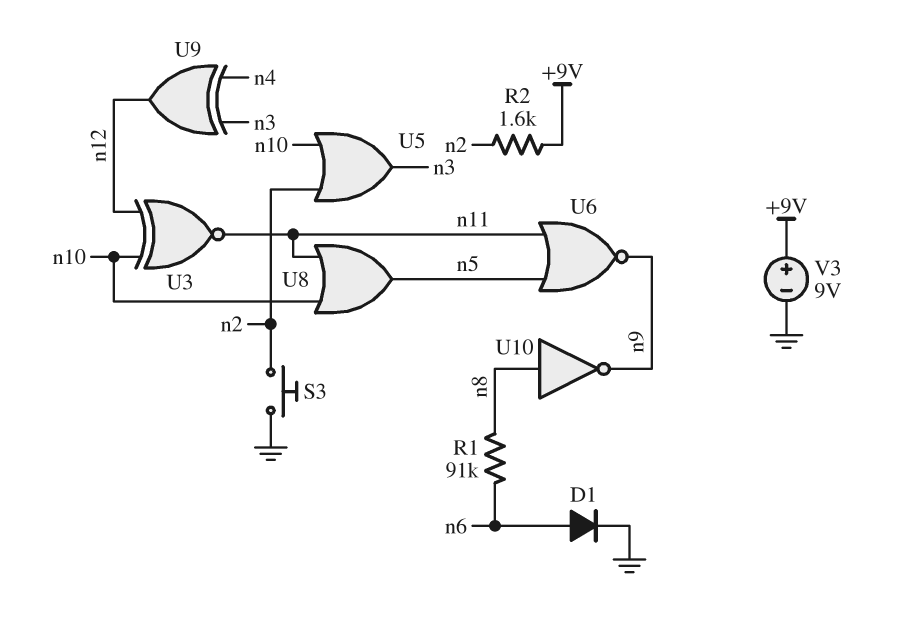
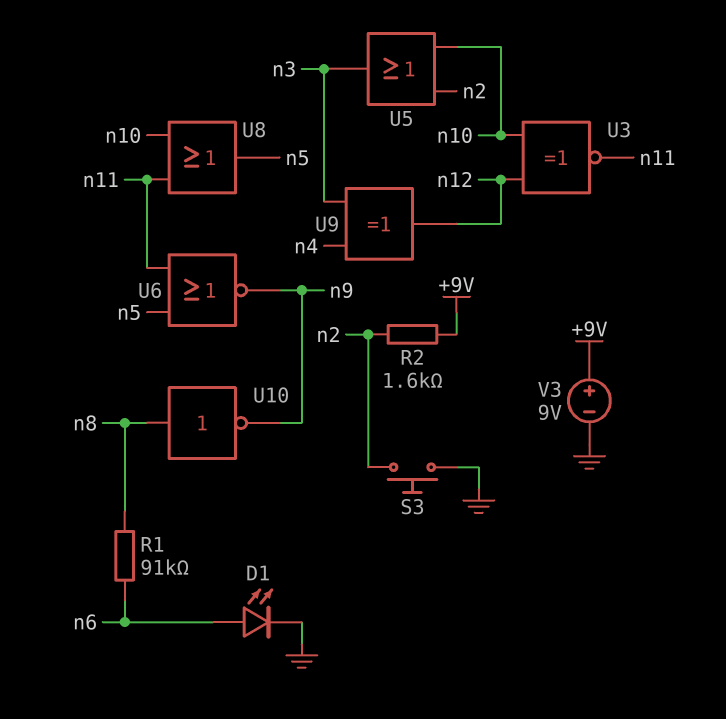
D1: diode (A n6, K GND) -> LED (A n6, K GND)

